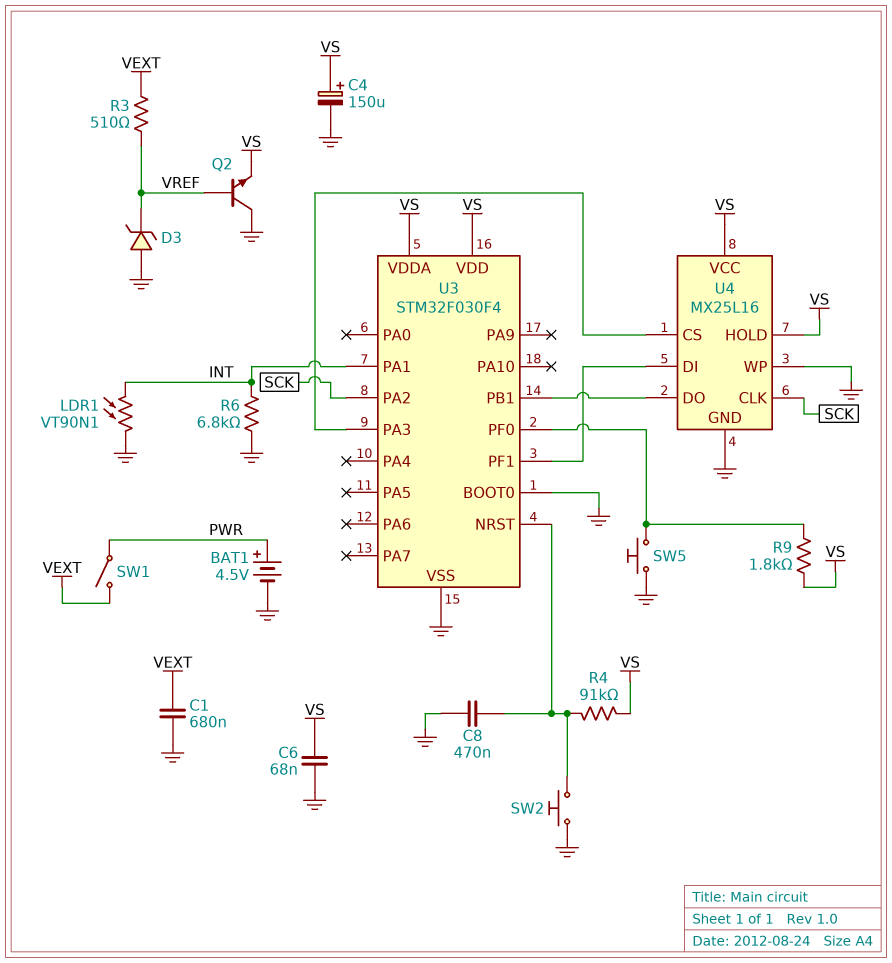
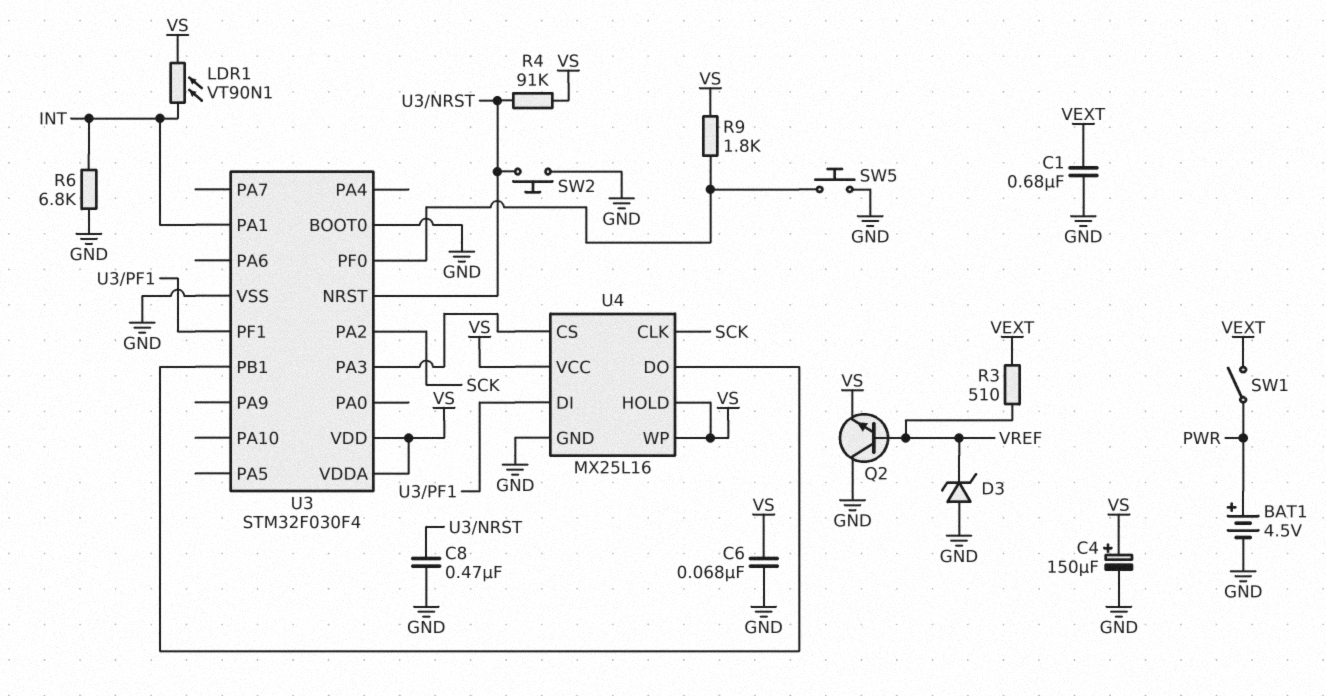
LDR1: VT90N1 (GND, INT) -> VT90N1 (INT, VS)
U4 pin WP: GND -> VS

